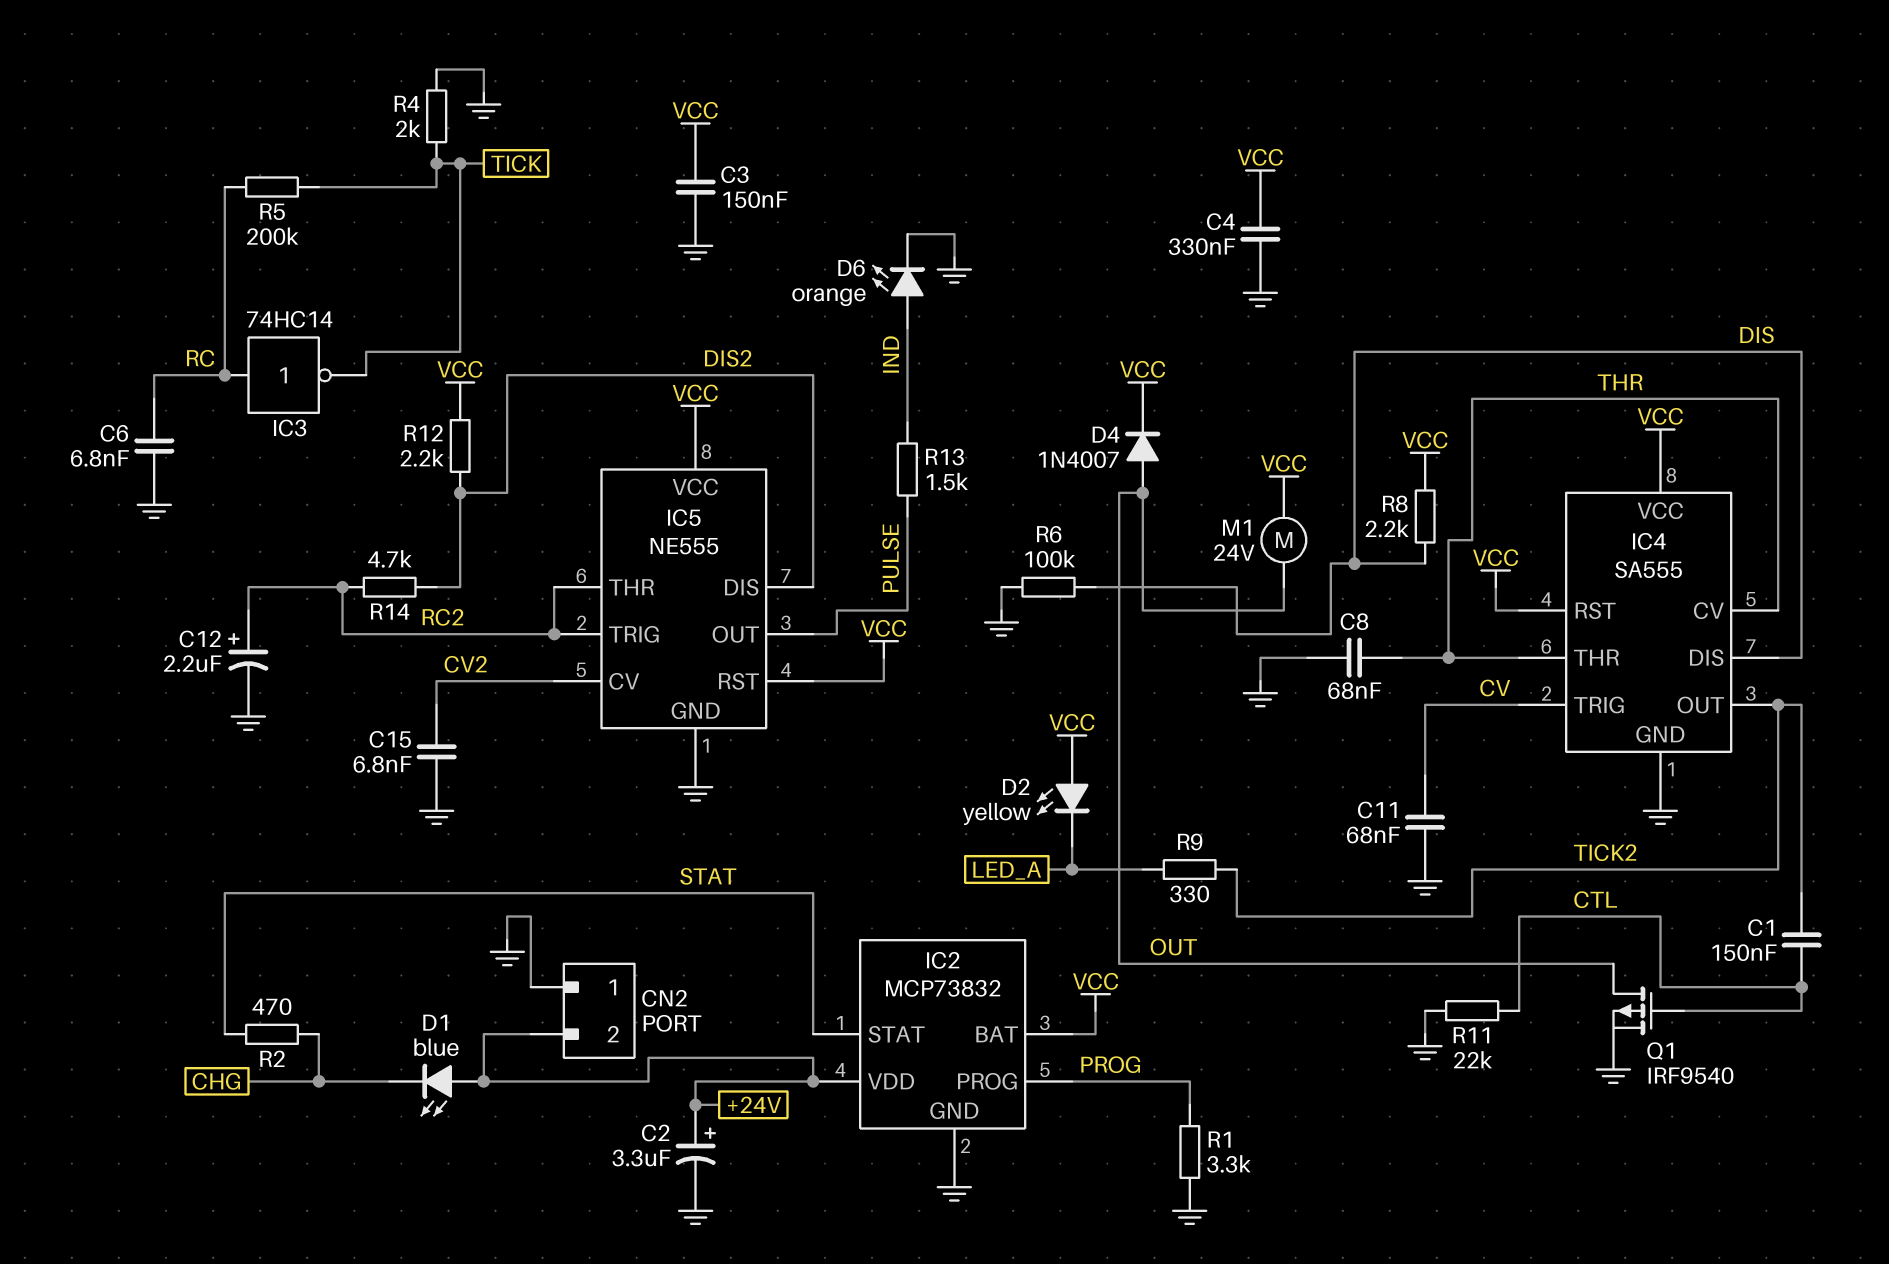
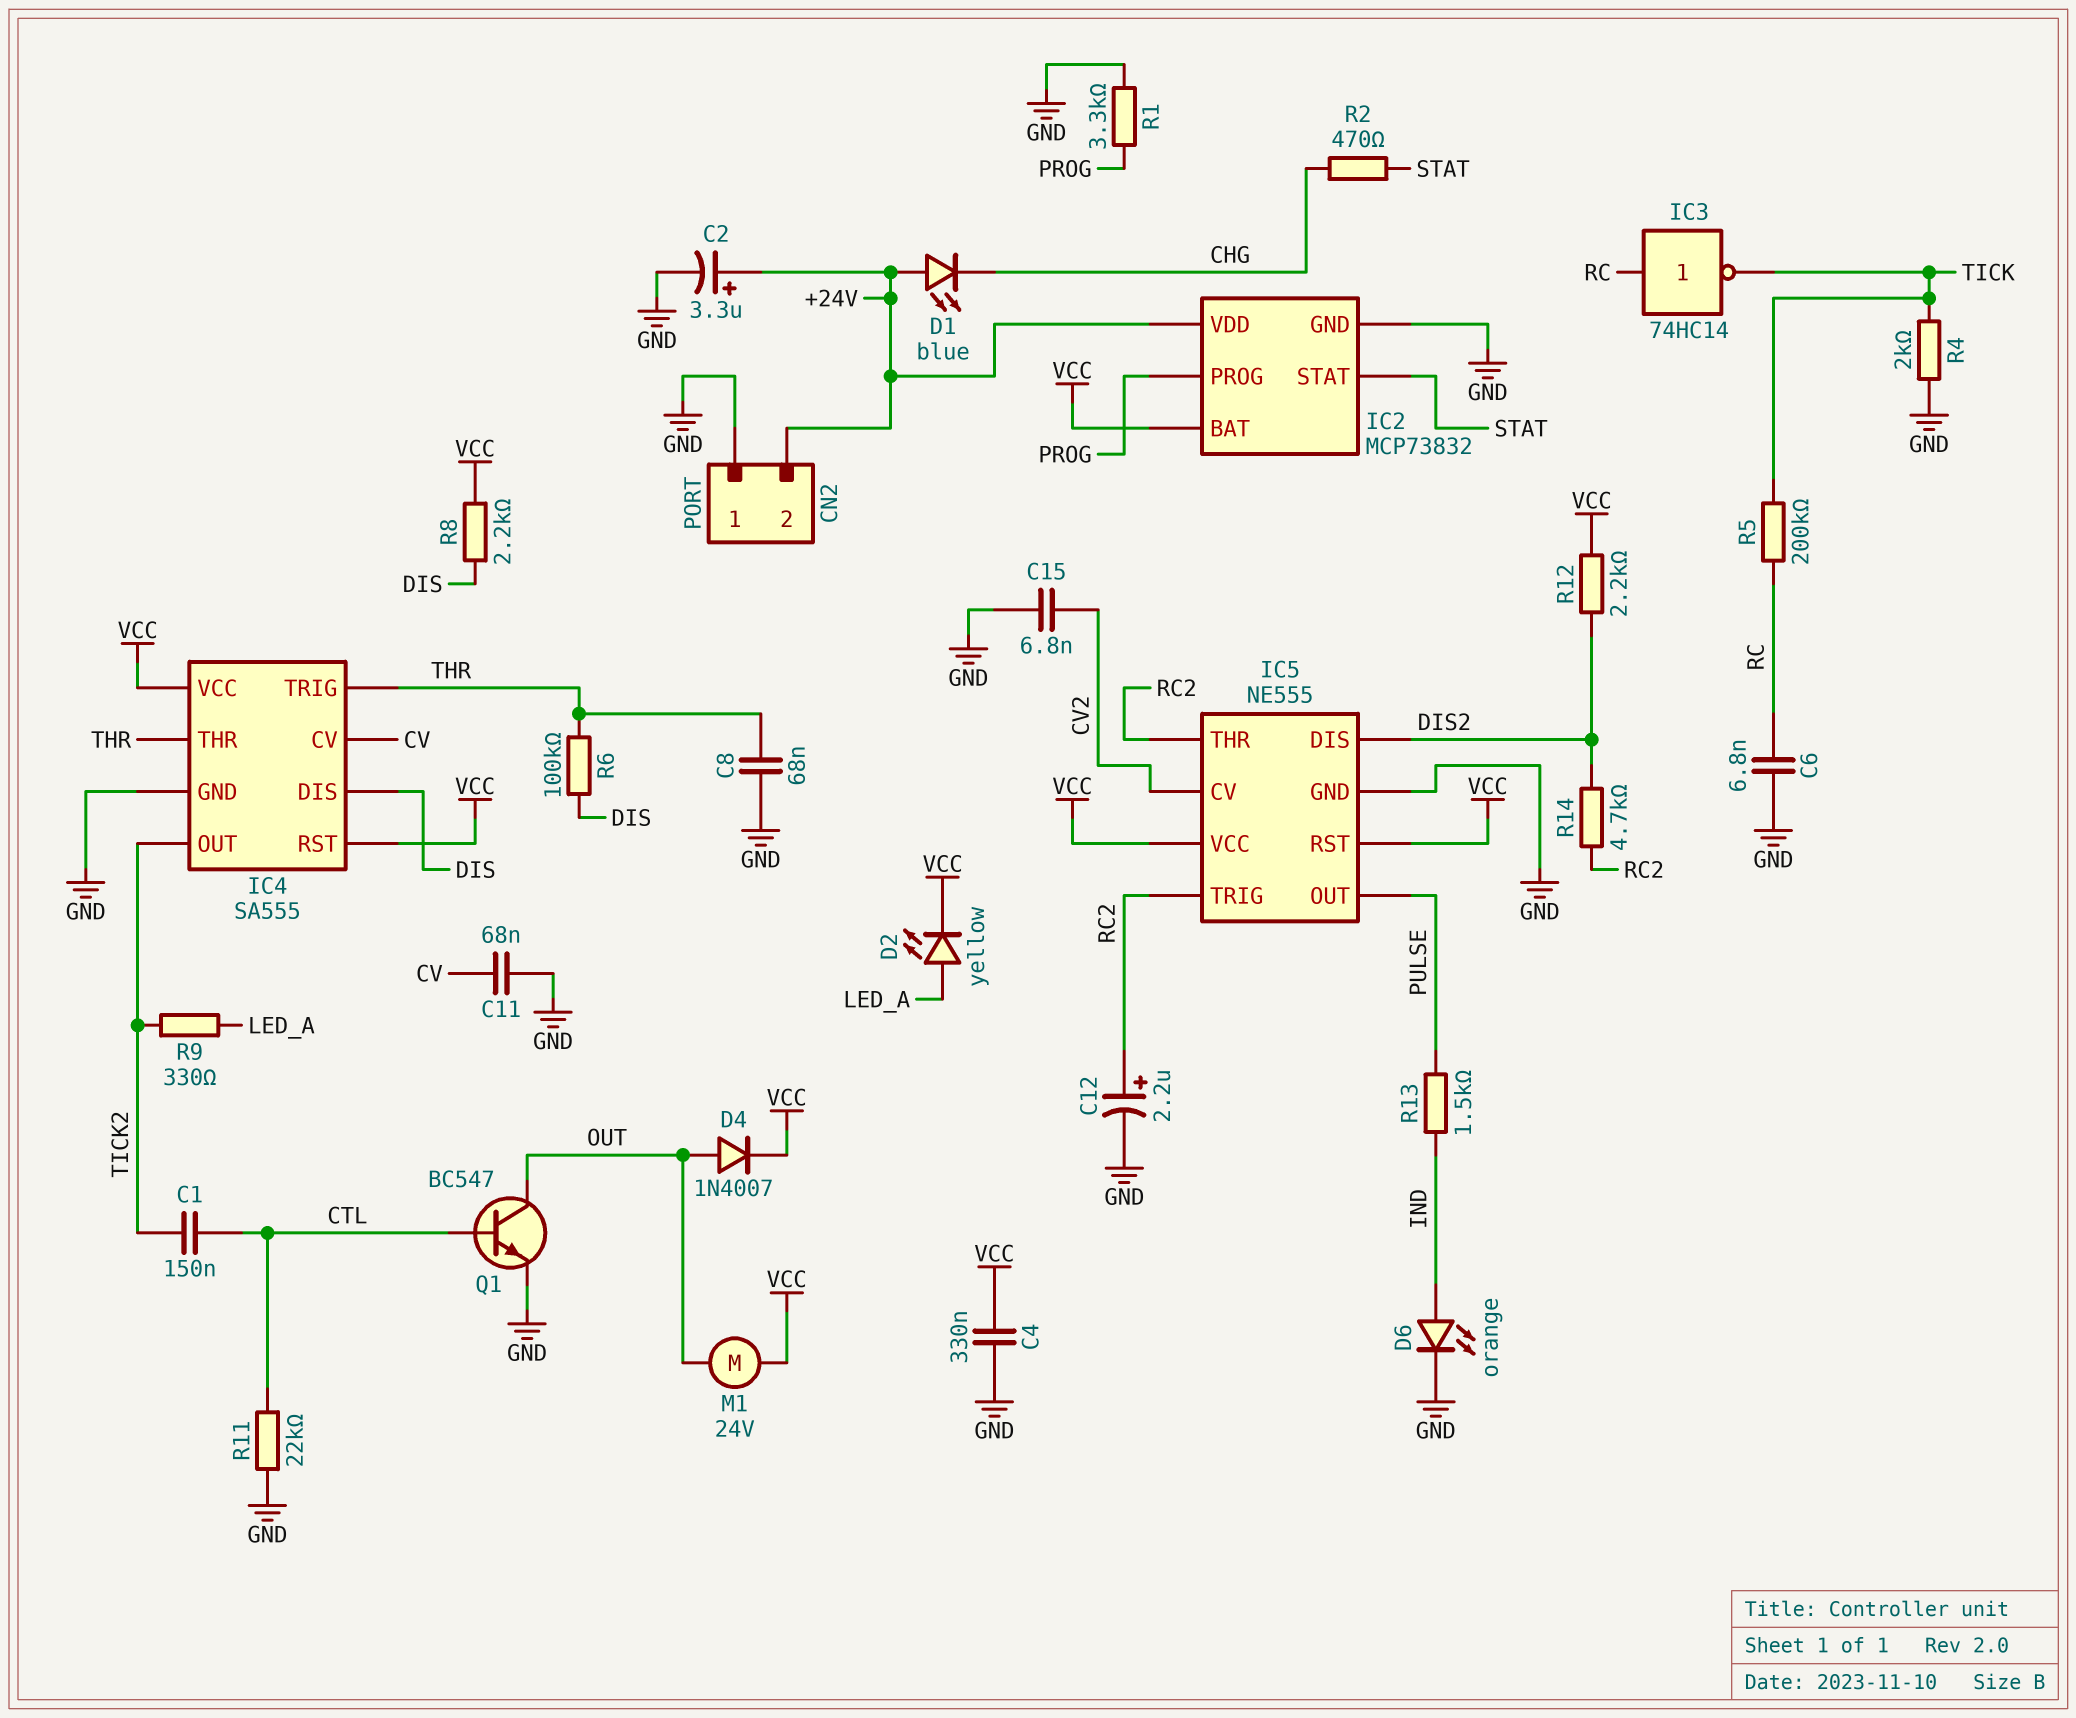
C3: 150nF (GND, VCC) -> none
D2: LED yellow (A VCC, K LED_A) -> LED yellow (A LED_A, K VCC)
IC4 pin CV: THR -> CV
IC4 pin TRIG: CV -> THR
Q1: PMOS IRF9540 (G CTL, D OUT, S GND) -> NPN BC547 (B CTL, C OUT, E GND)
R6: 100k (DIS, GND) -> 100k (DIS, THR)

